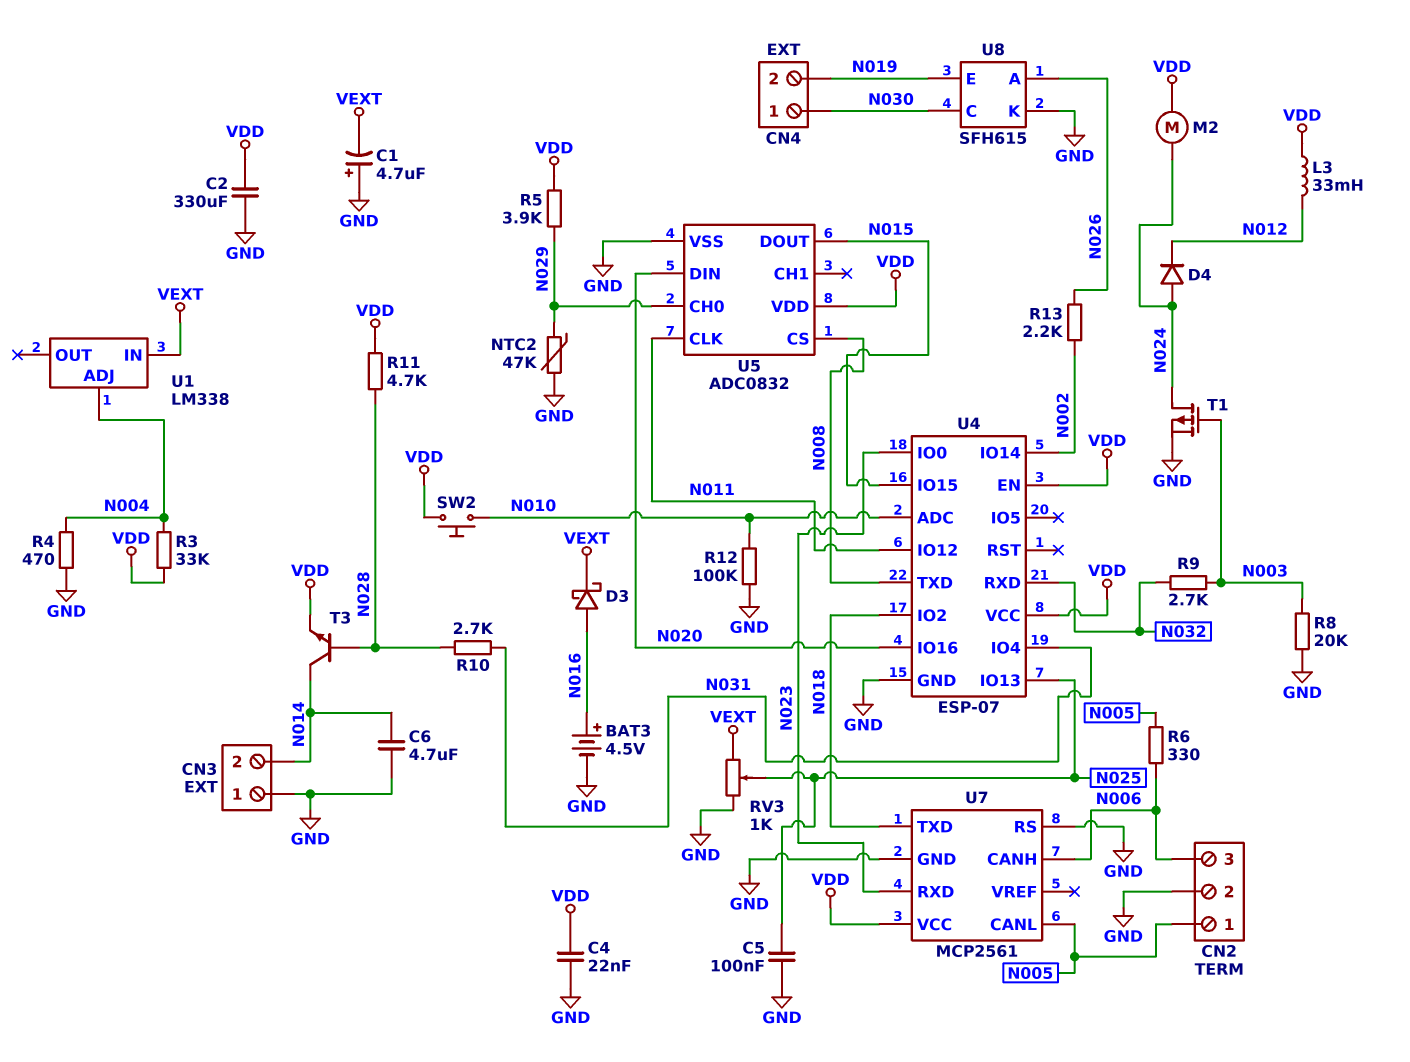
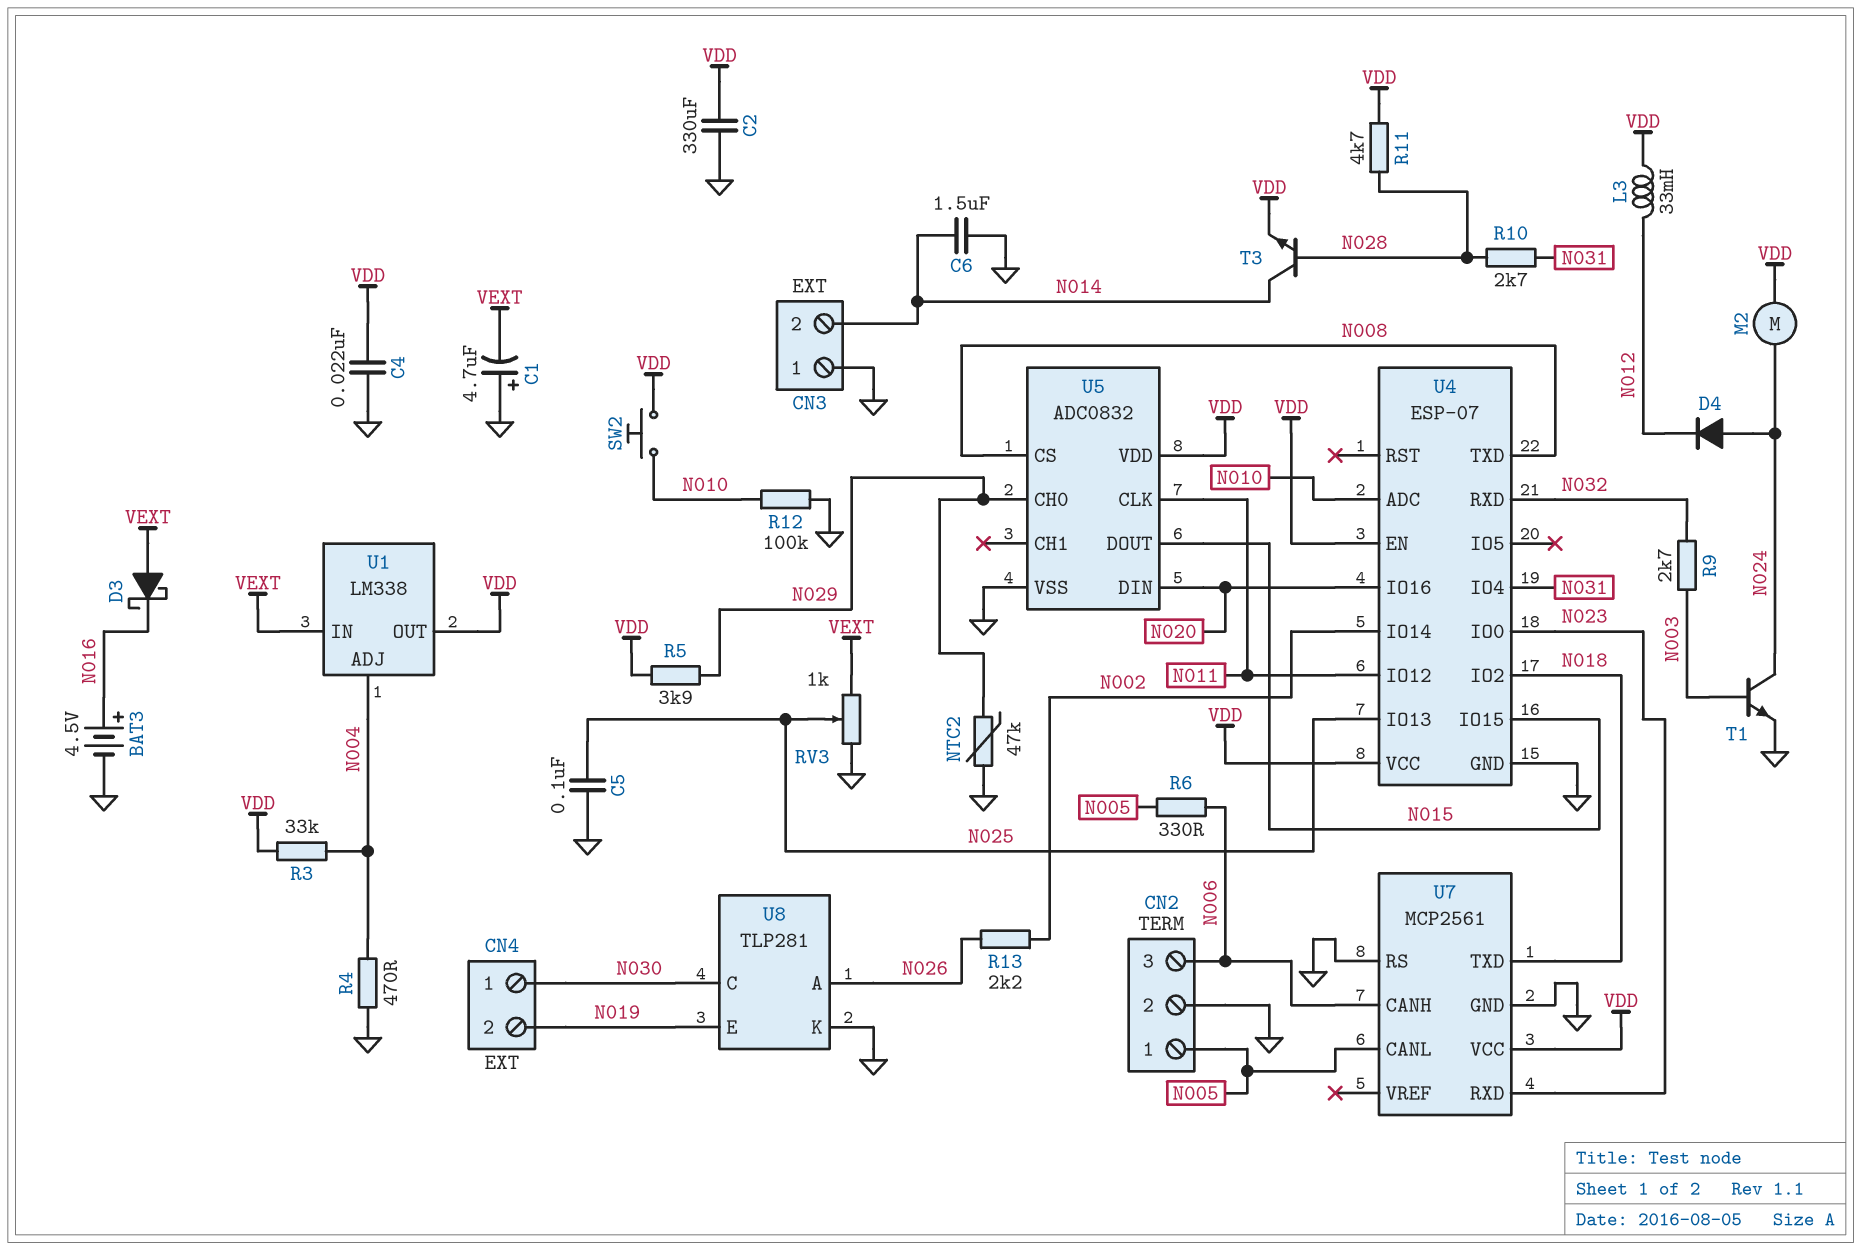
C6: 4.7uF (GND, N014) -> 1.5uF (GND, N014)
D3: schottky (A N016, K VEXT) -> schottky (A VEXT, K N016)
R8: 20k (GND, N003) -> none
T1: PMOS (G N003, D N024, S GND) -> NPN (B N003, C N024, E GND)
U1 pin OUT: none -> VDD
U8: SFH615 -> TLP281

